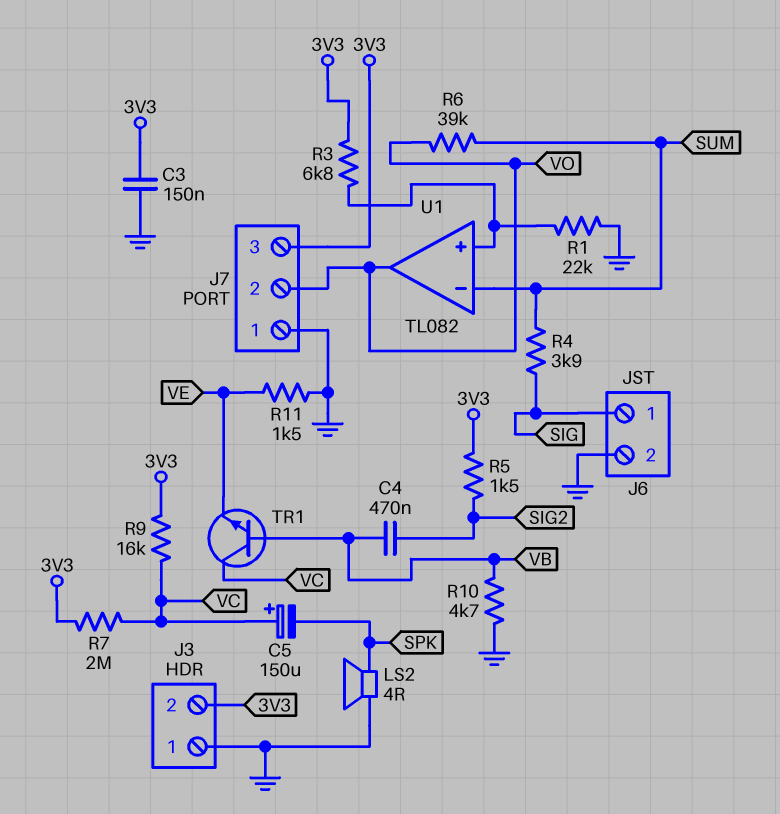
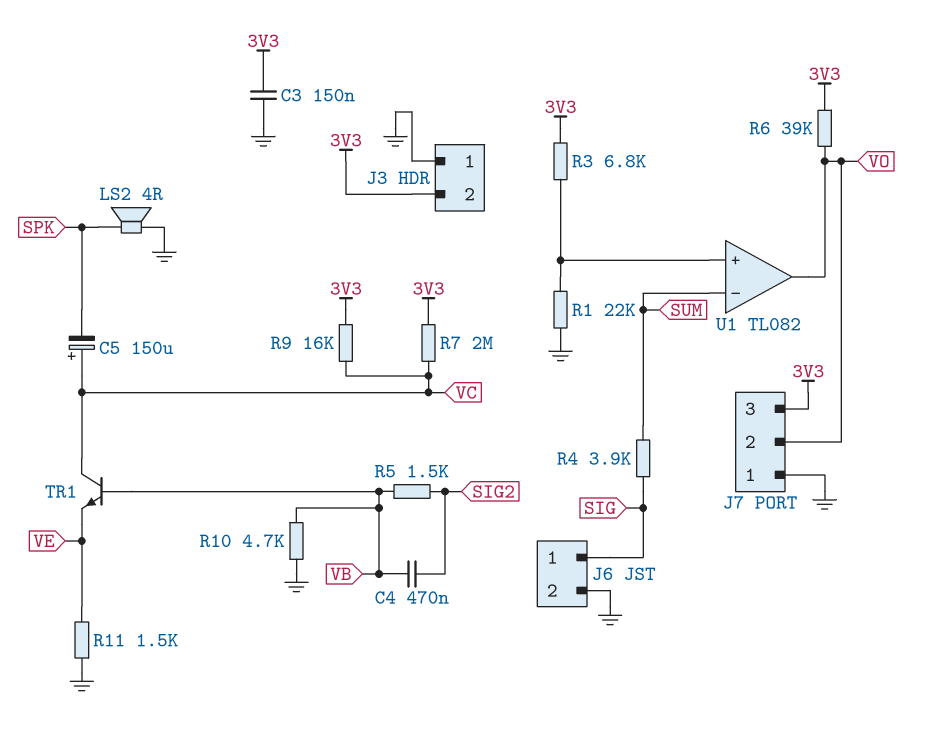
R5: 1.5k (3V3, SIG2) -> 1.5k (SIG2, VB)
R6: 39k (SUM, VO) -> 39k (3V3, VO)

